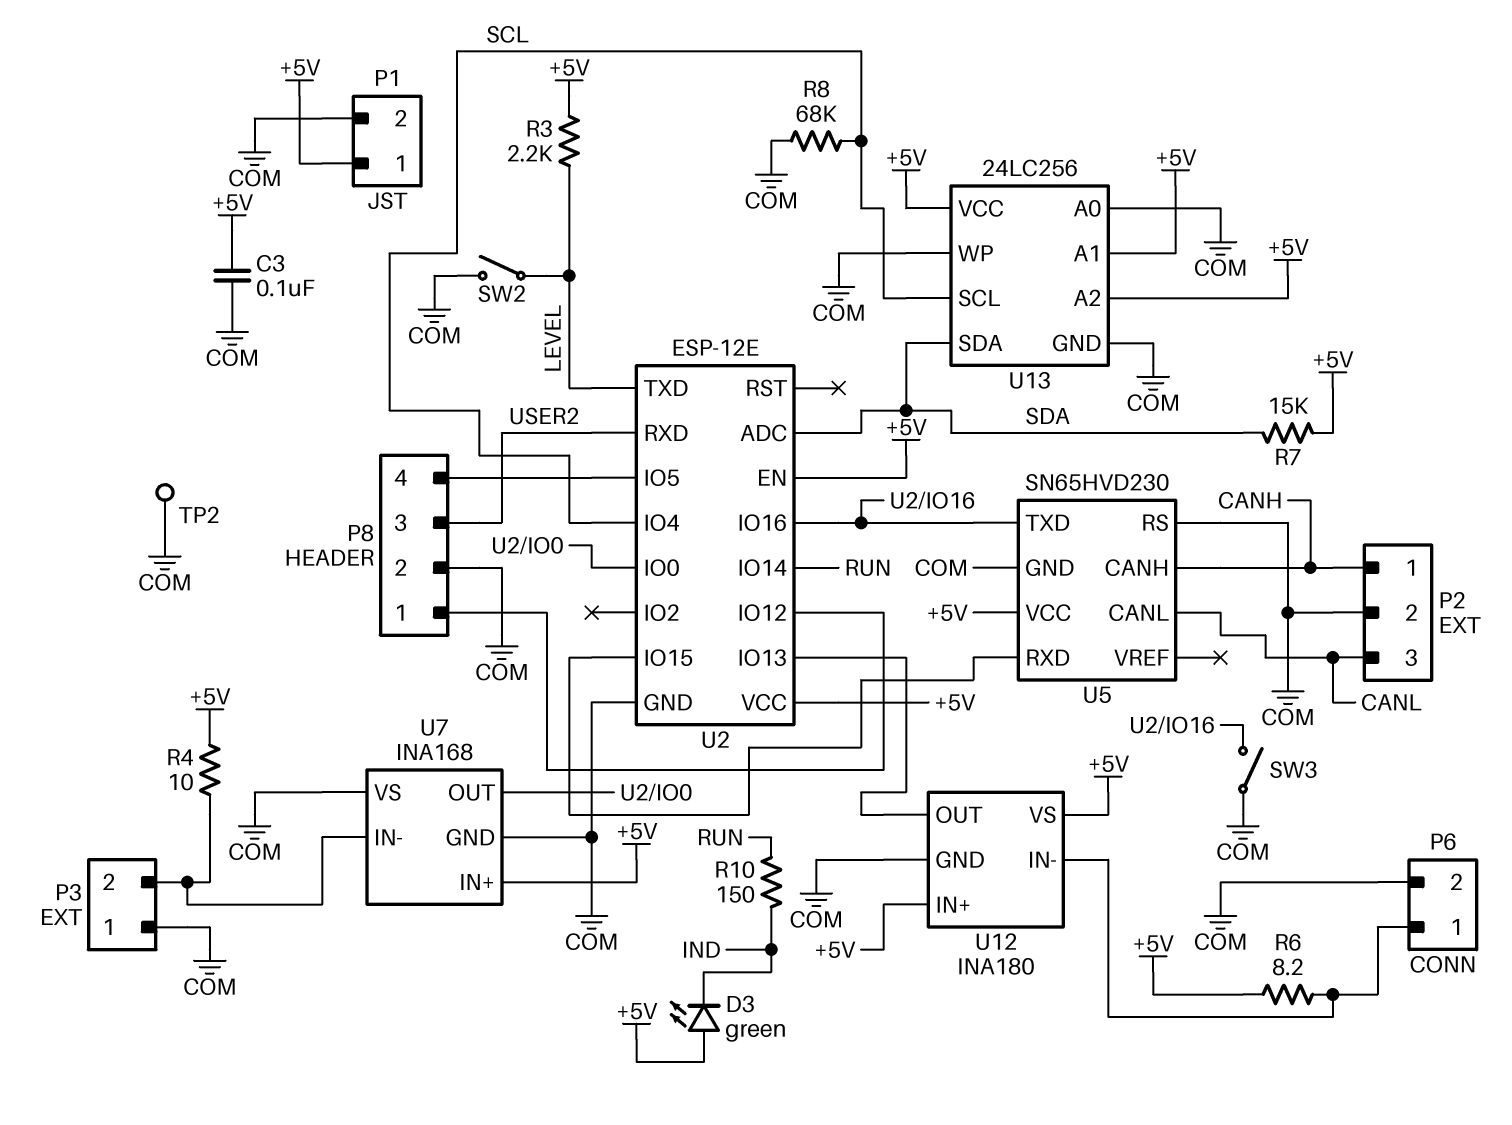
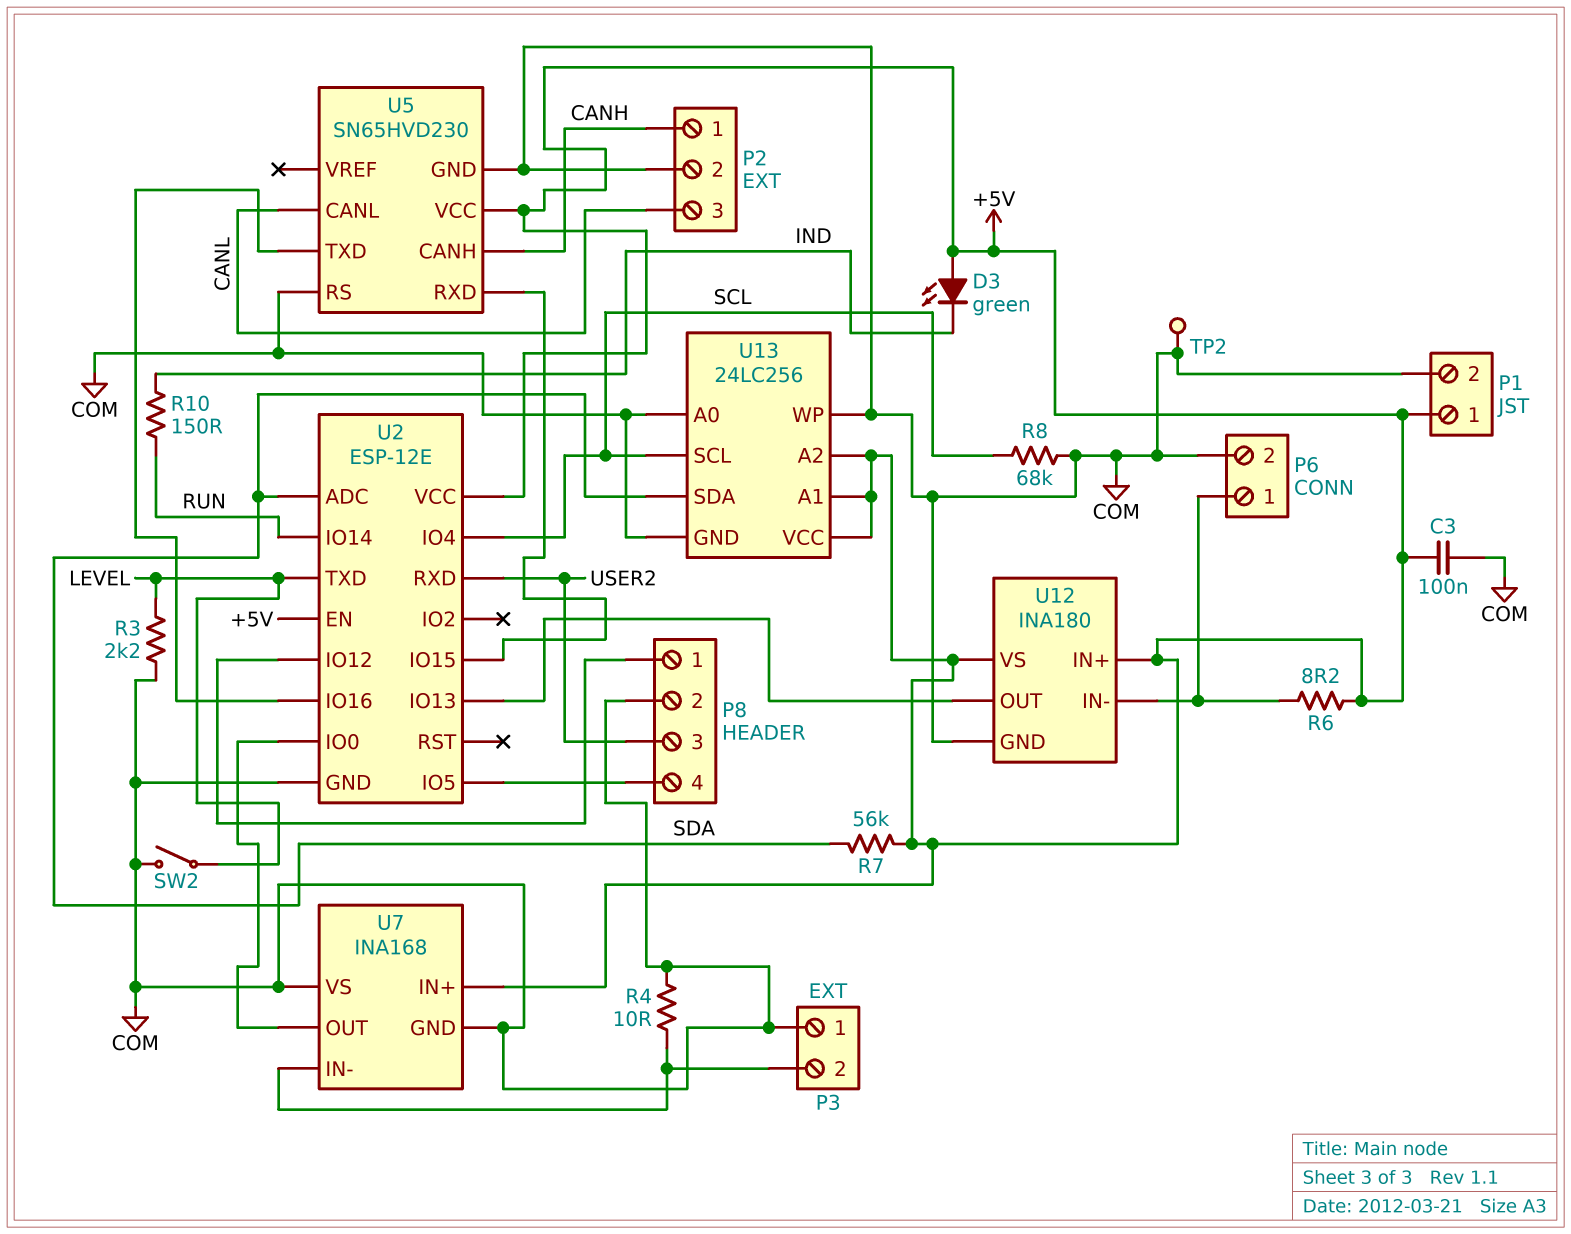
R3: 2.2k (+5V, LEVEL) -> 2.2k (COM, LEVEL)
R4: 10 (+5V, P3/2) -> 10 (COM, P3/2)
R7: 15k (+5V, SDA) -> 56k (+5V, SDA)
SW3: switch (COM, U2/IO16) -> none

